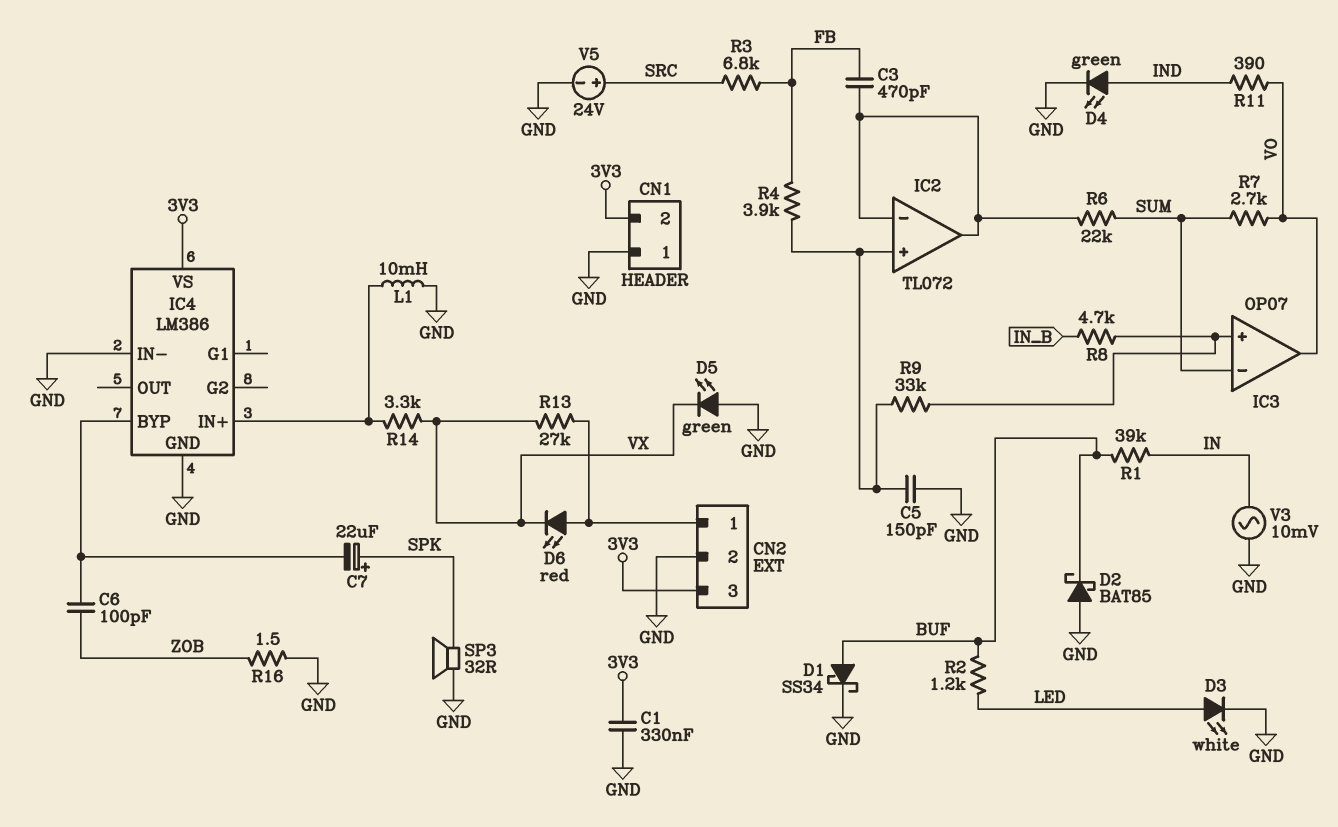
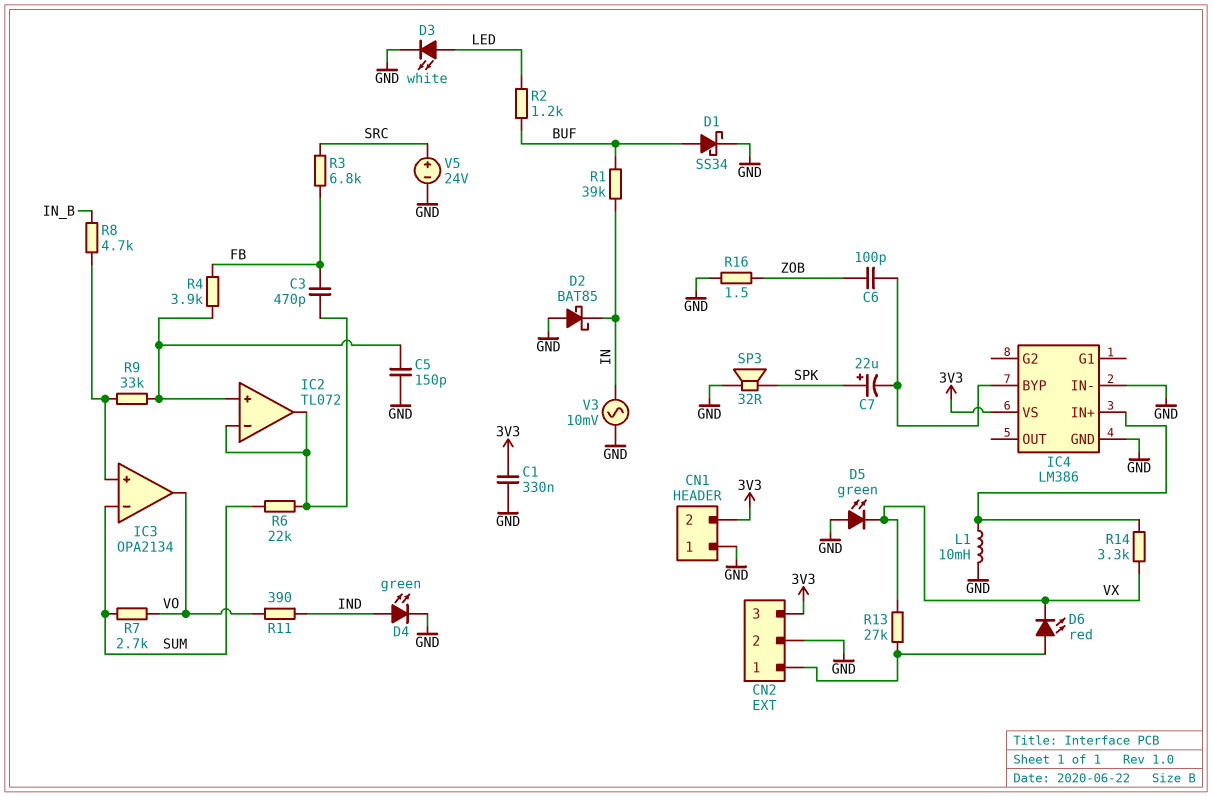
D2: schottky BAT85 (A GND, K BUF) -> schottky BAT85 (A GND, K IN)
IC3: OP07 -> OPA2134

